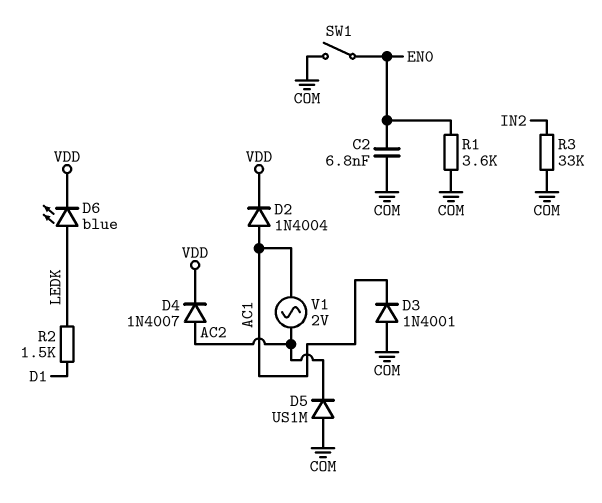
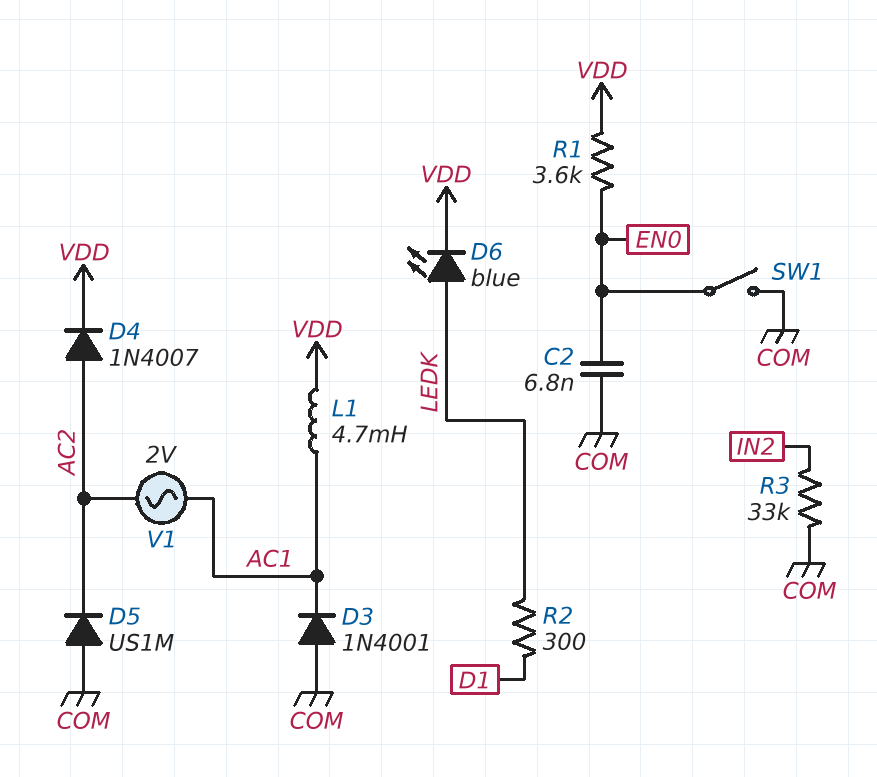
D2: diode 1N4004 (A AC1, K VDD) -> none
L1: none -> 4.7mH (AC1, VDD)
R1: 3.6k (COM, EN0) -> 3.6k (EN0, VDD)
R2: 1.5k (D1, LEDK) -> 300 (D1, LEDK)

